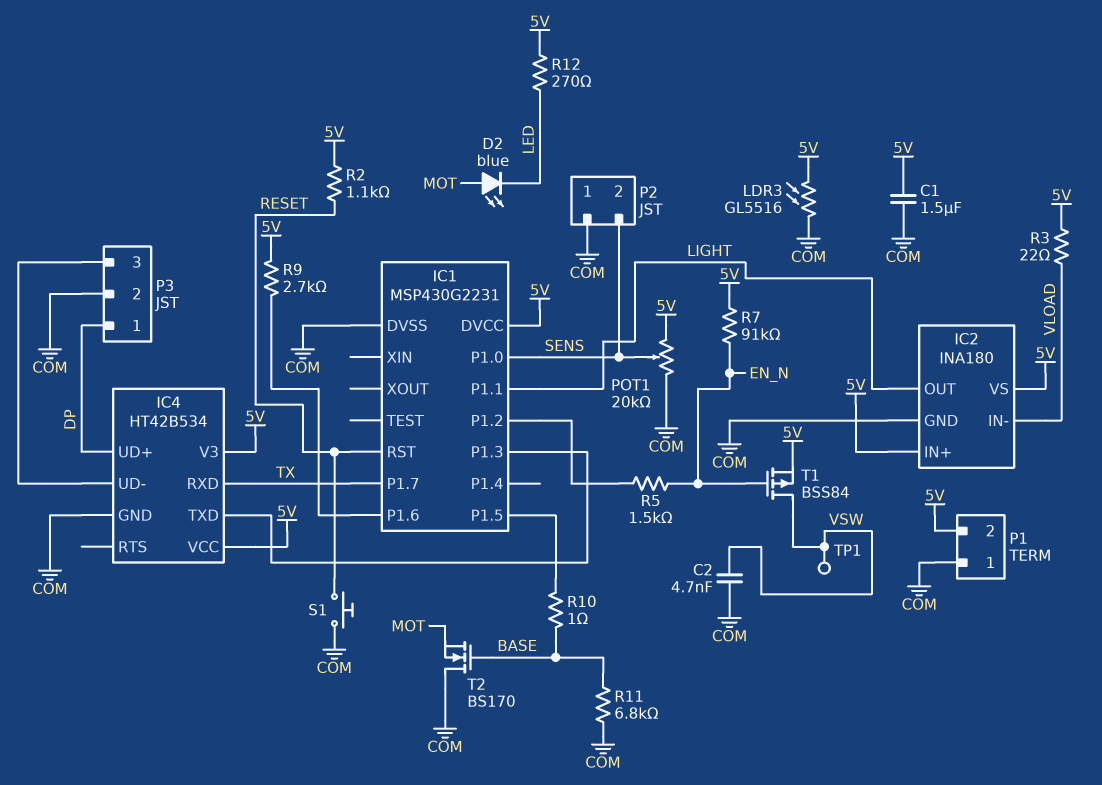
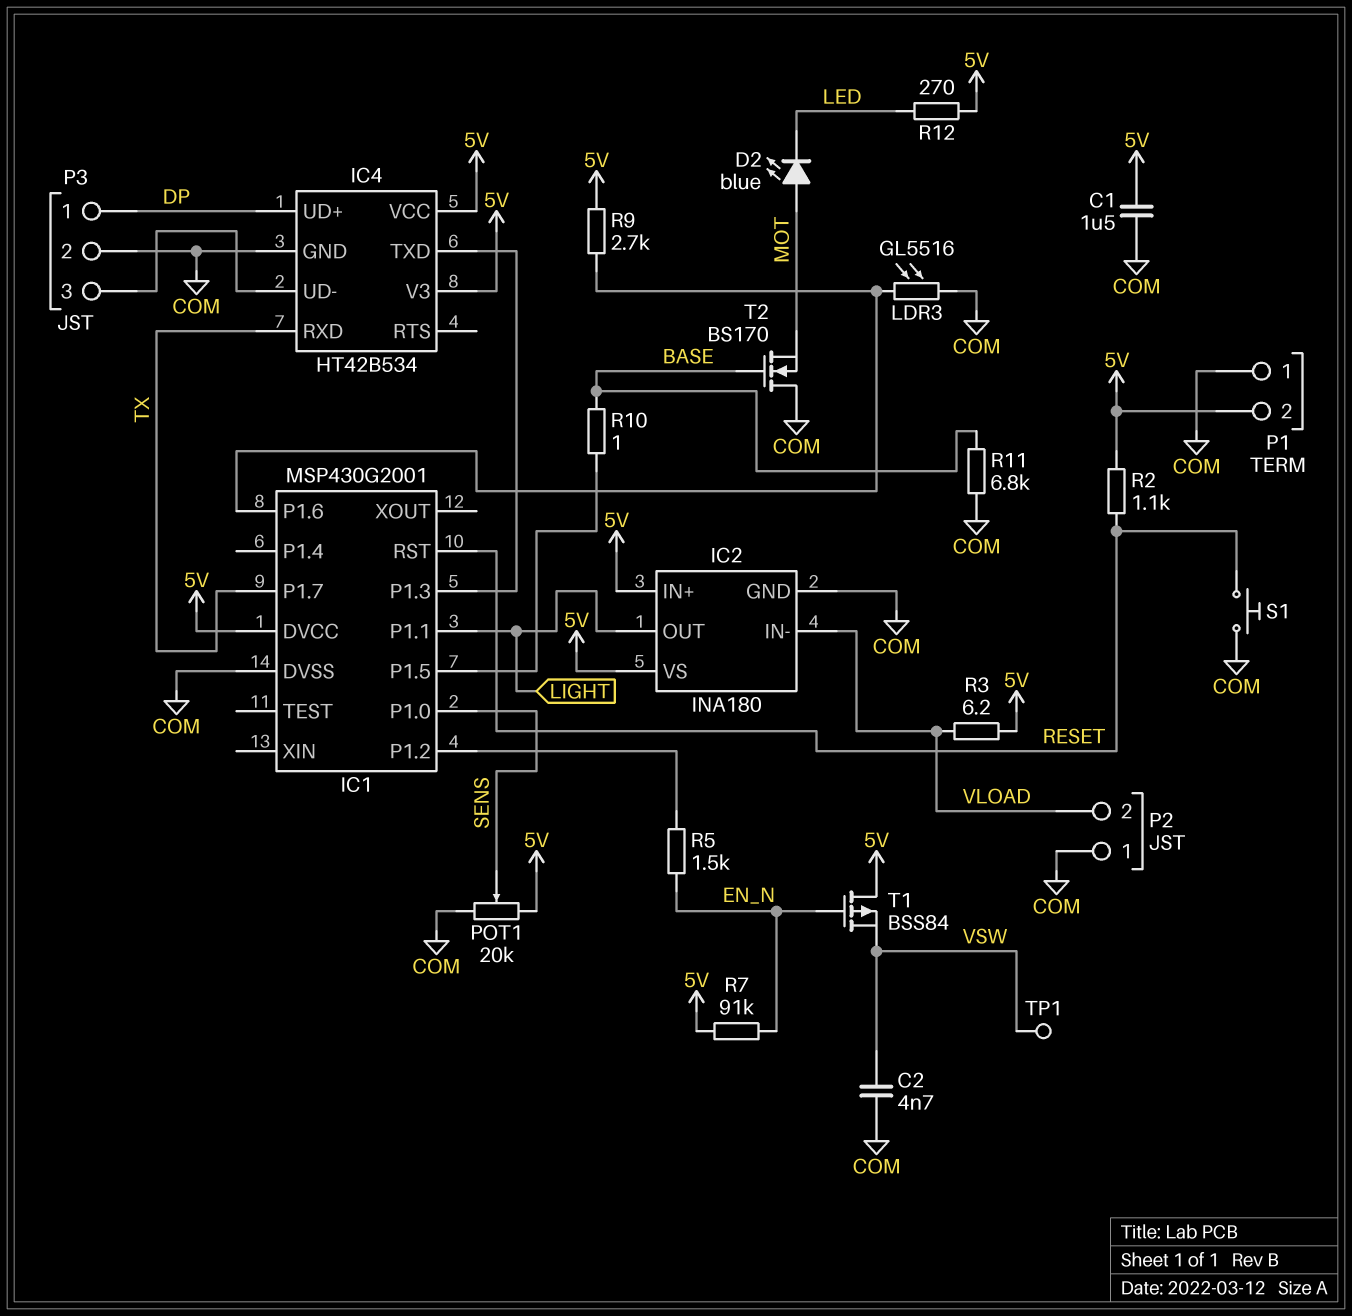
IC1: MSP430G2231 -> MSP430G2001
LDR3: GL5516 (5V, COM) -> GL5516 (COM, IC1/P1.6)
P2 pin 2: SENS -> VLOAD
R3: 22 (5V, VLOAD) -> 6.2 (5V, VLOAD)
T1: PMOS BSS84 (G EN_N, D VSW, S 5V) -> PMOS BSS84 (G EN_N, D 5V, S VSW)

